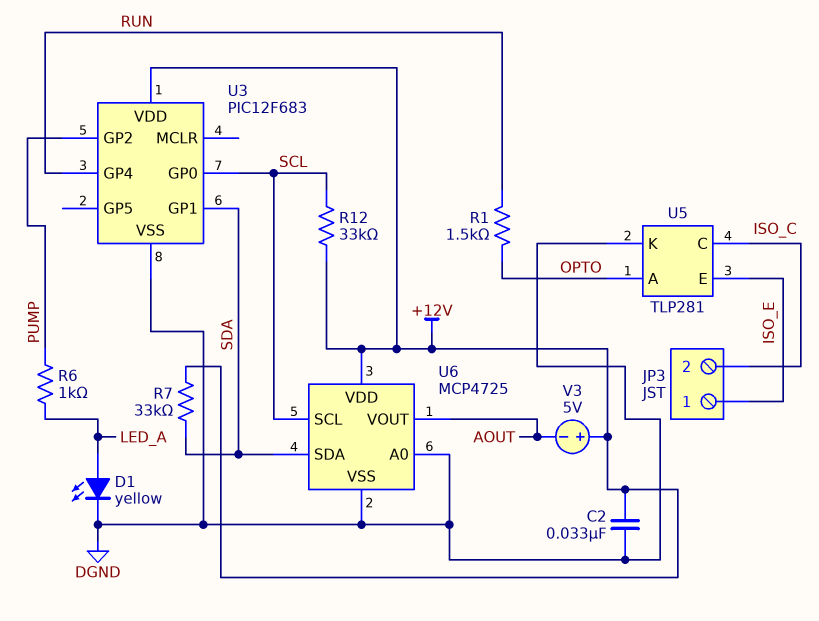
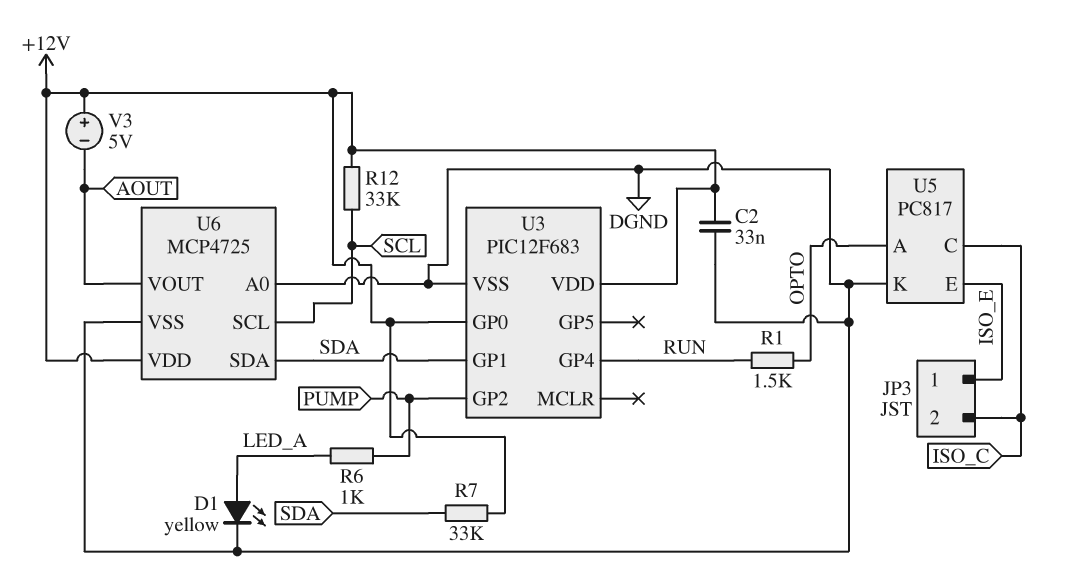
U3 pin GP0: SCL -> +12V
U5: TLP281 -> PC817

